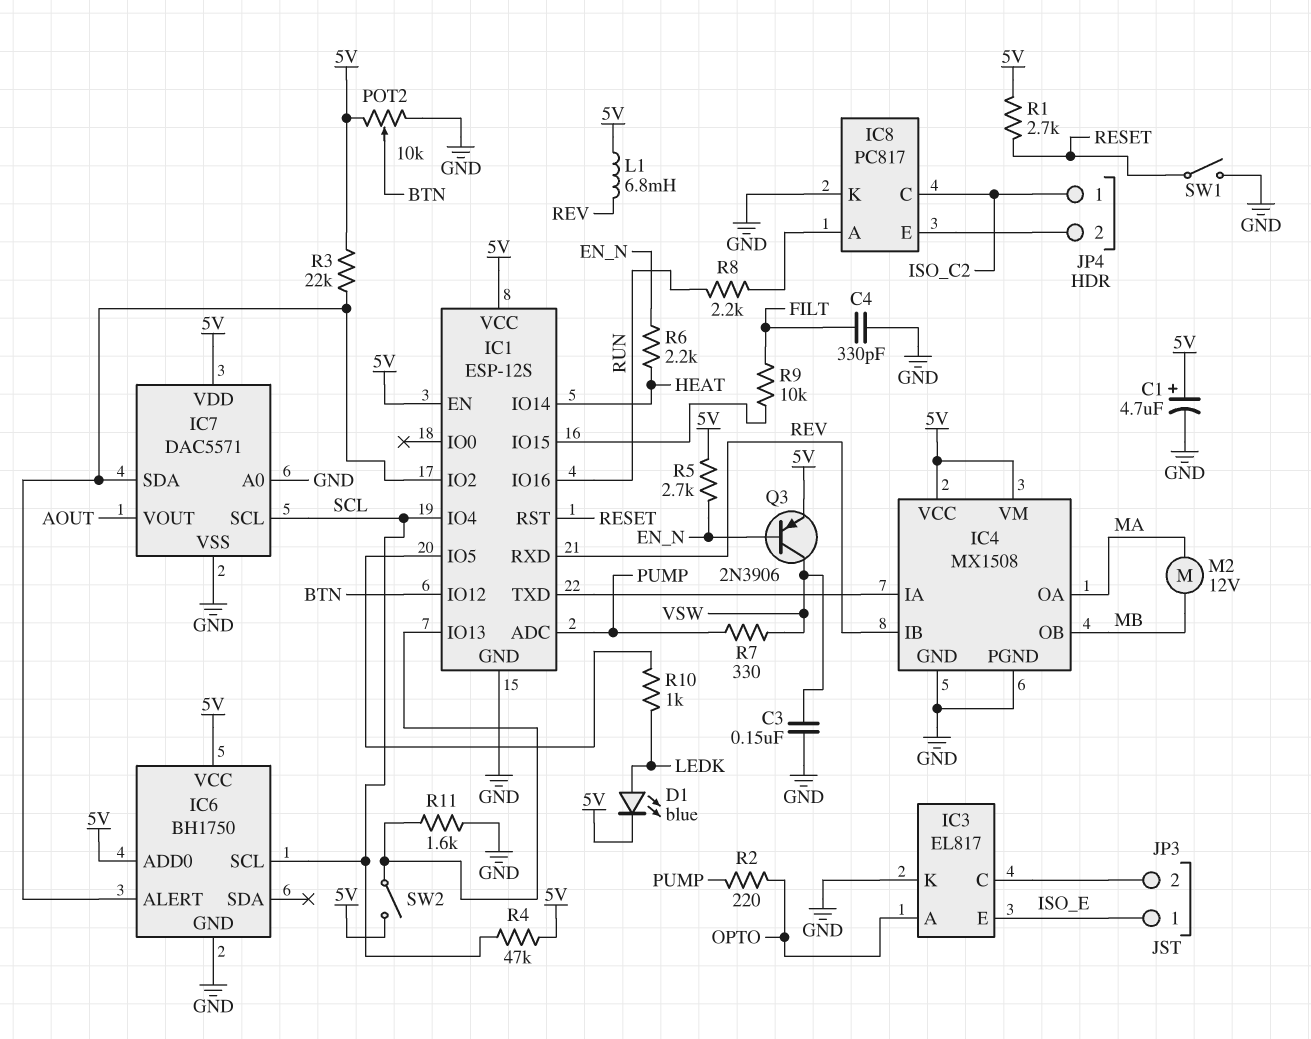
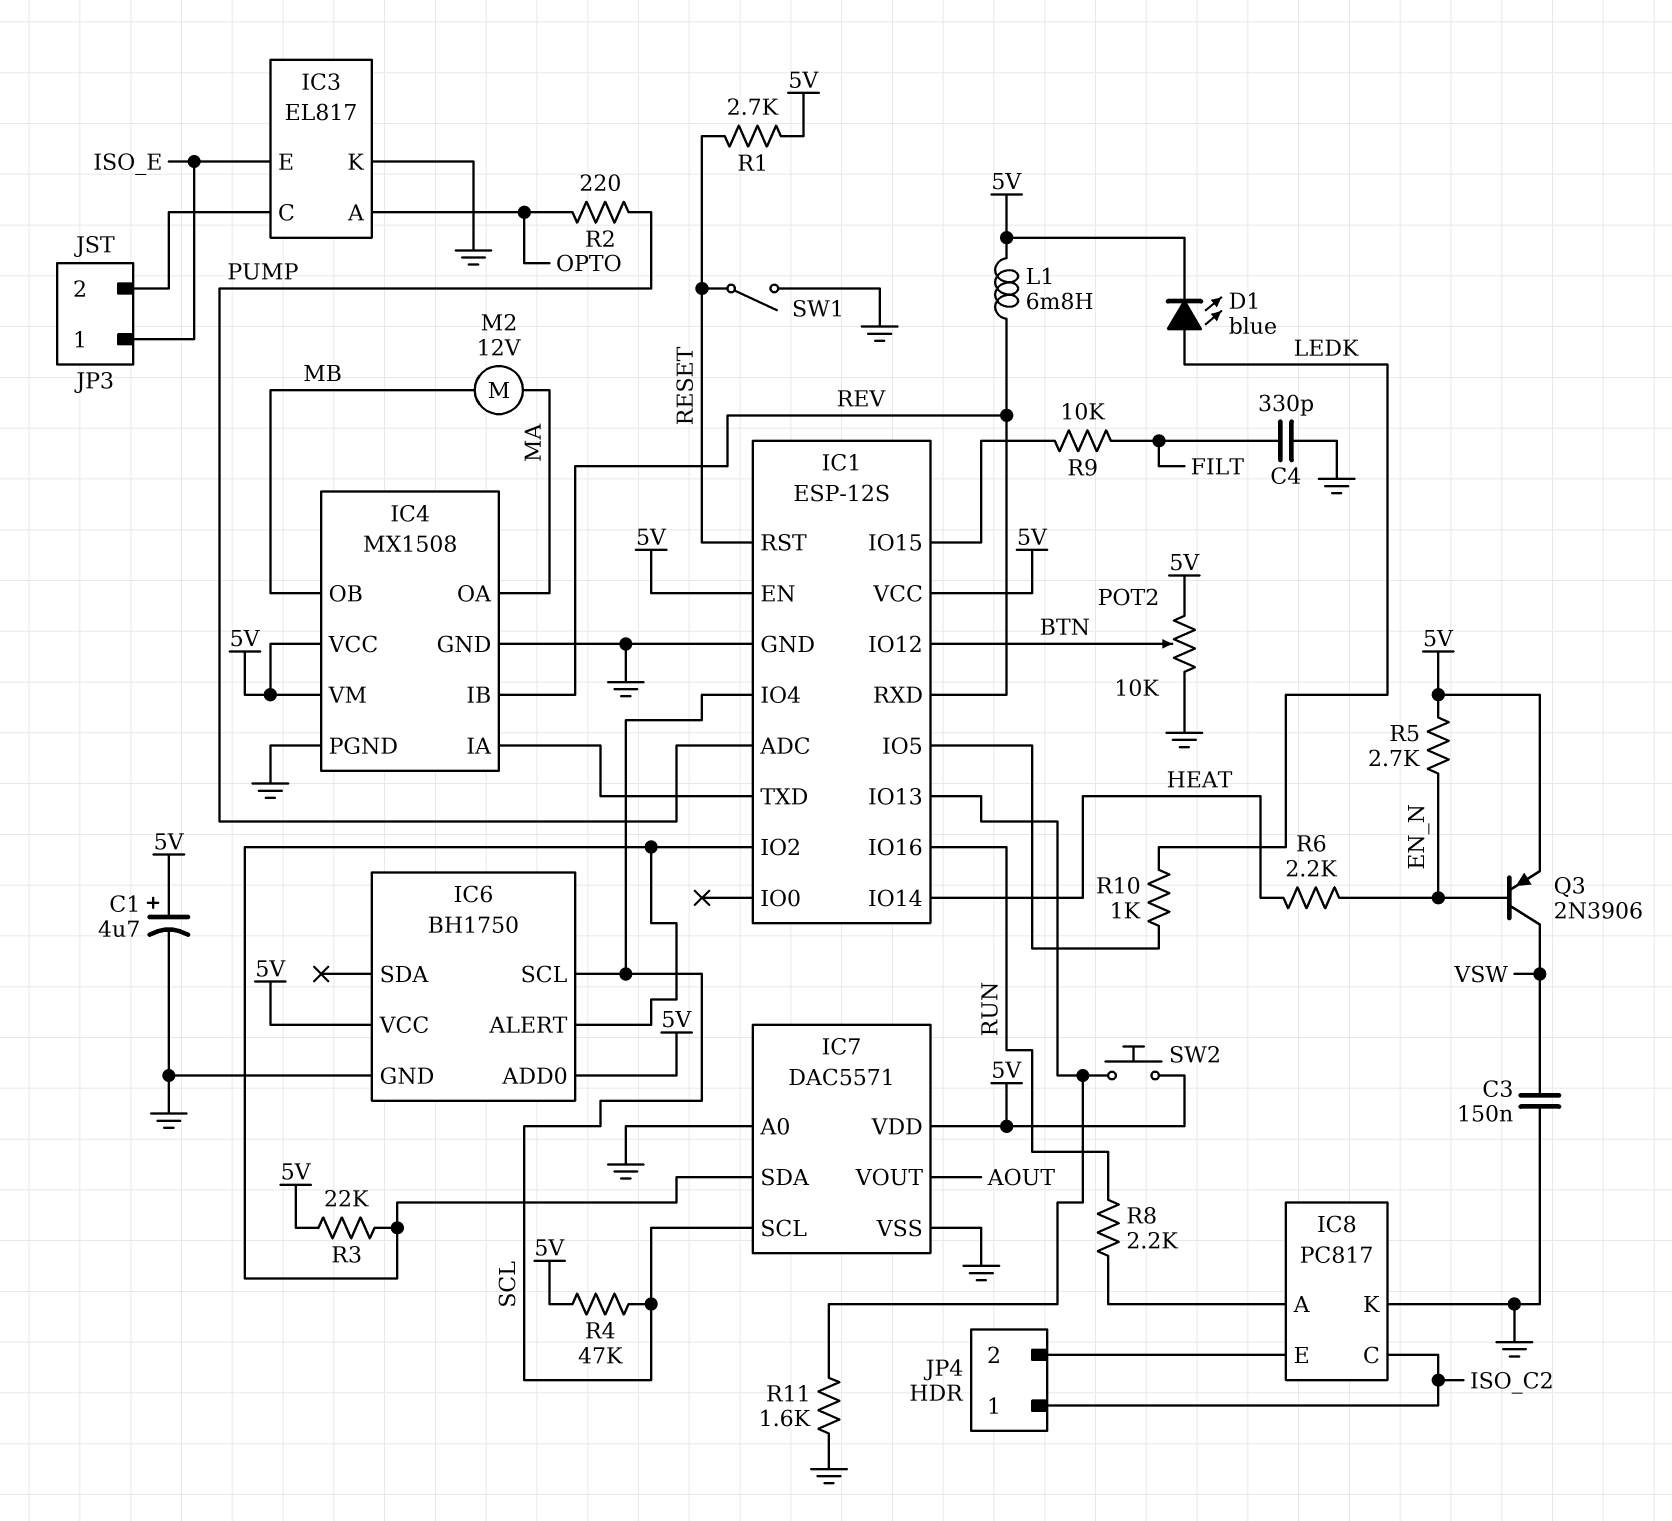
R7: 330 (PUMP, VSW) -> none
SW2: switch (5V, IC1/IO13) -> button (5V, IC1/IO13)

